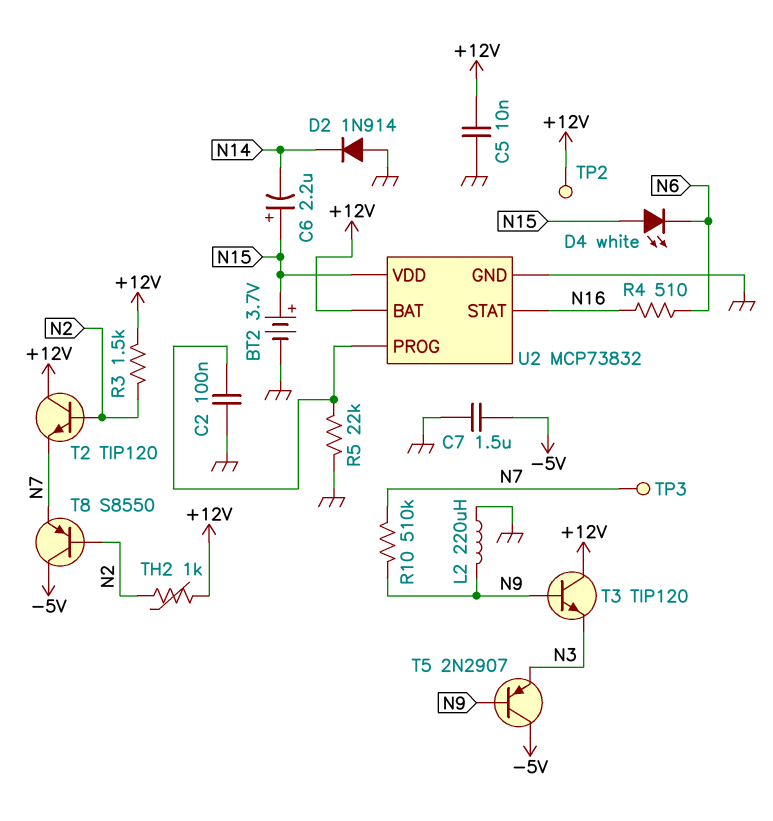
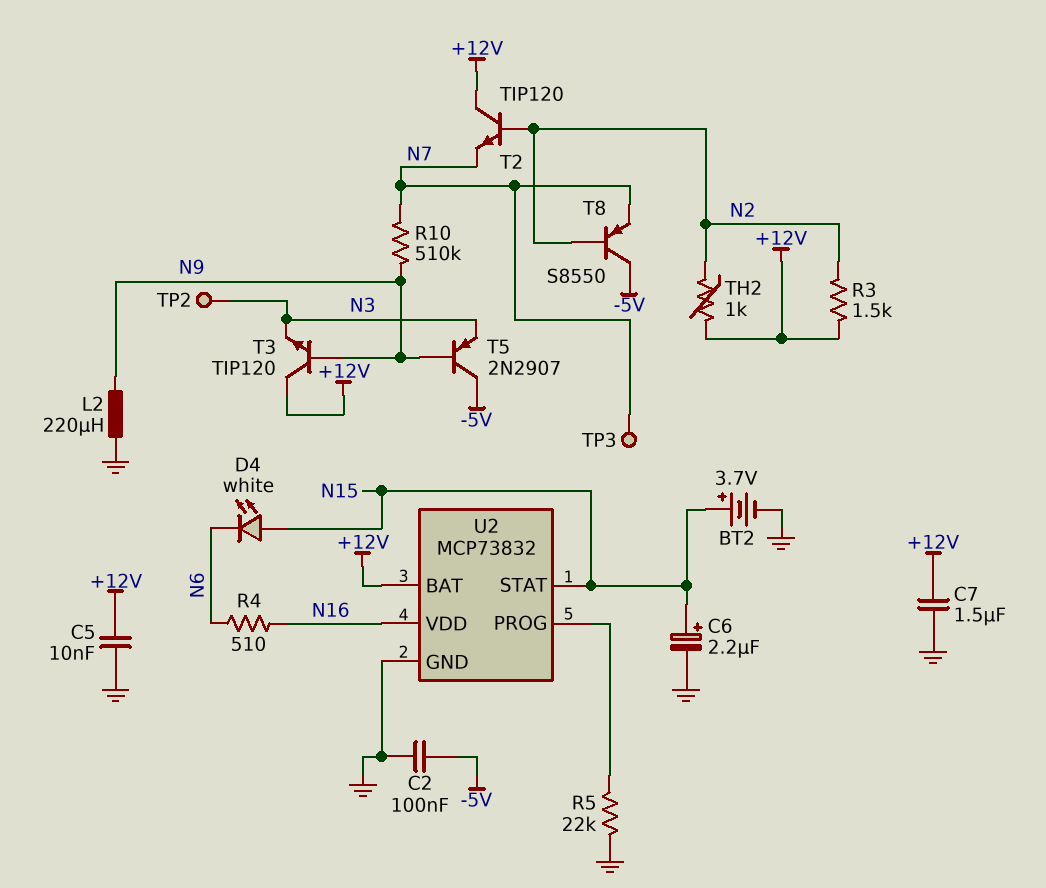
C2: 100nF (GND, U2/PROG) -> 100nF (-5V, GND)
C6: 2.2uF (plus N15, minus N14) -> 2.2uF (plus N15, minus GND)
C7: 1.5uF (-5V, GND) -> 1.5uF (+12V, GND)
D2: diode 1N914 (A GND, K N14) -> none
TP2: test point (+12V) -> test point (N3)
U2 pin STAT: N16 -> N15
U2 pin VDD: N15 -> N16

